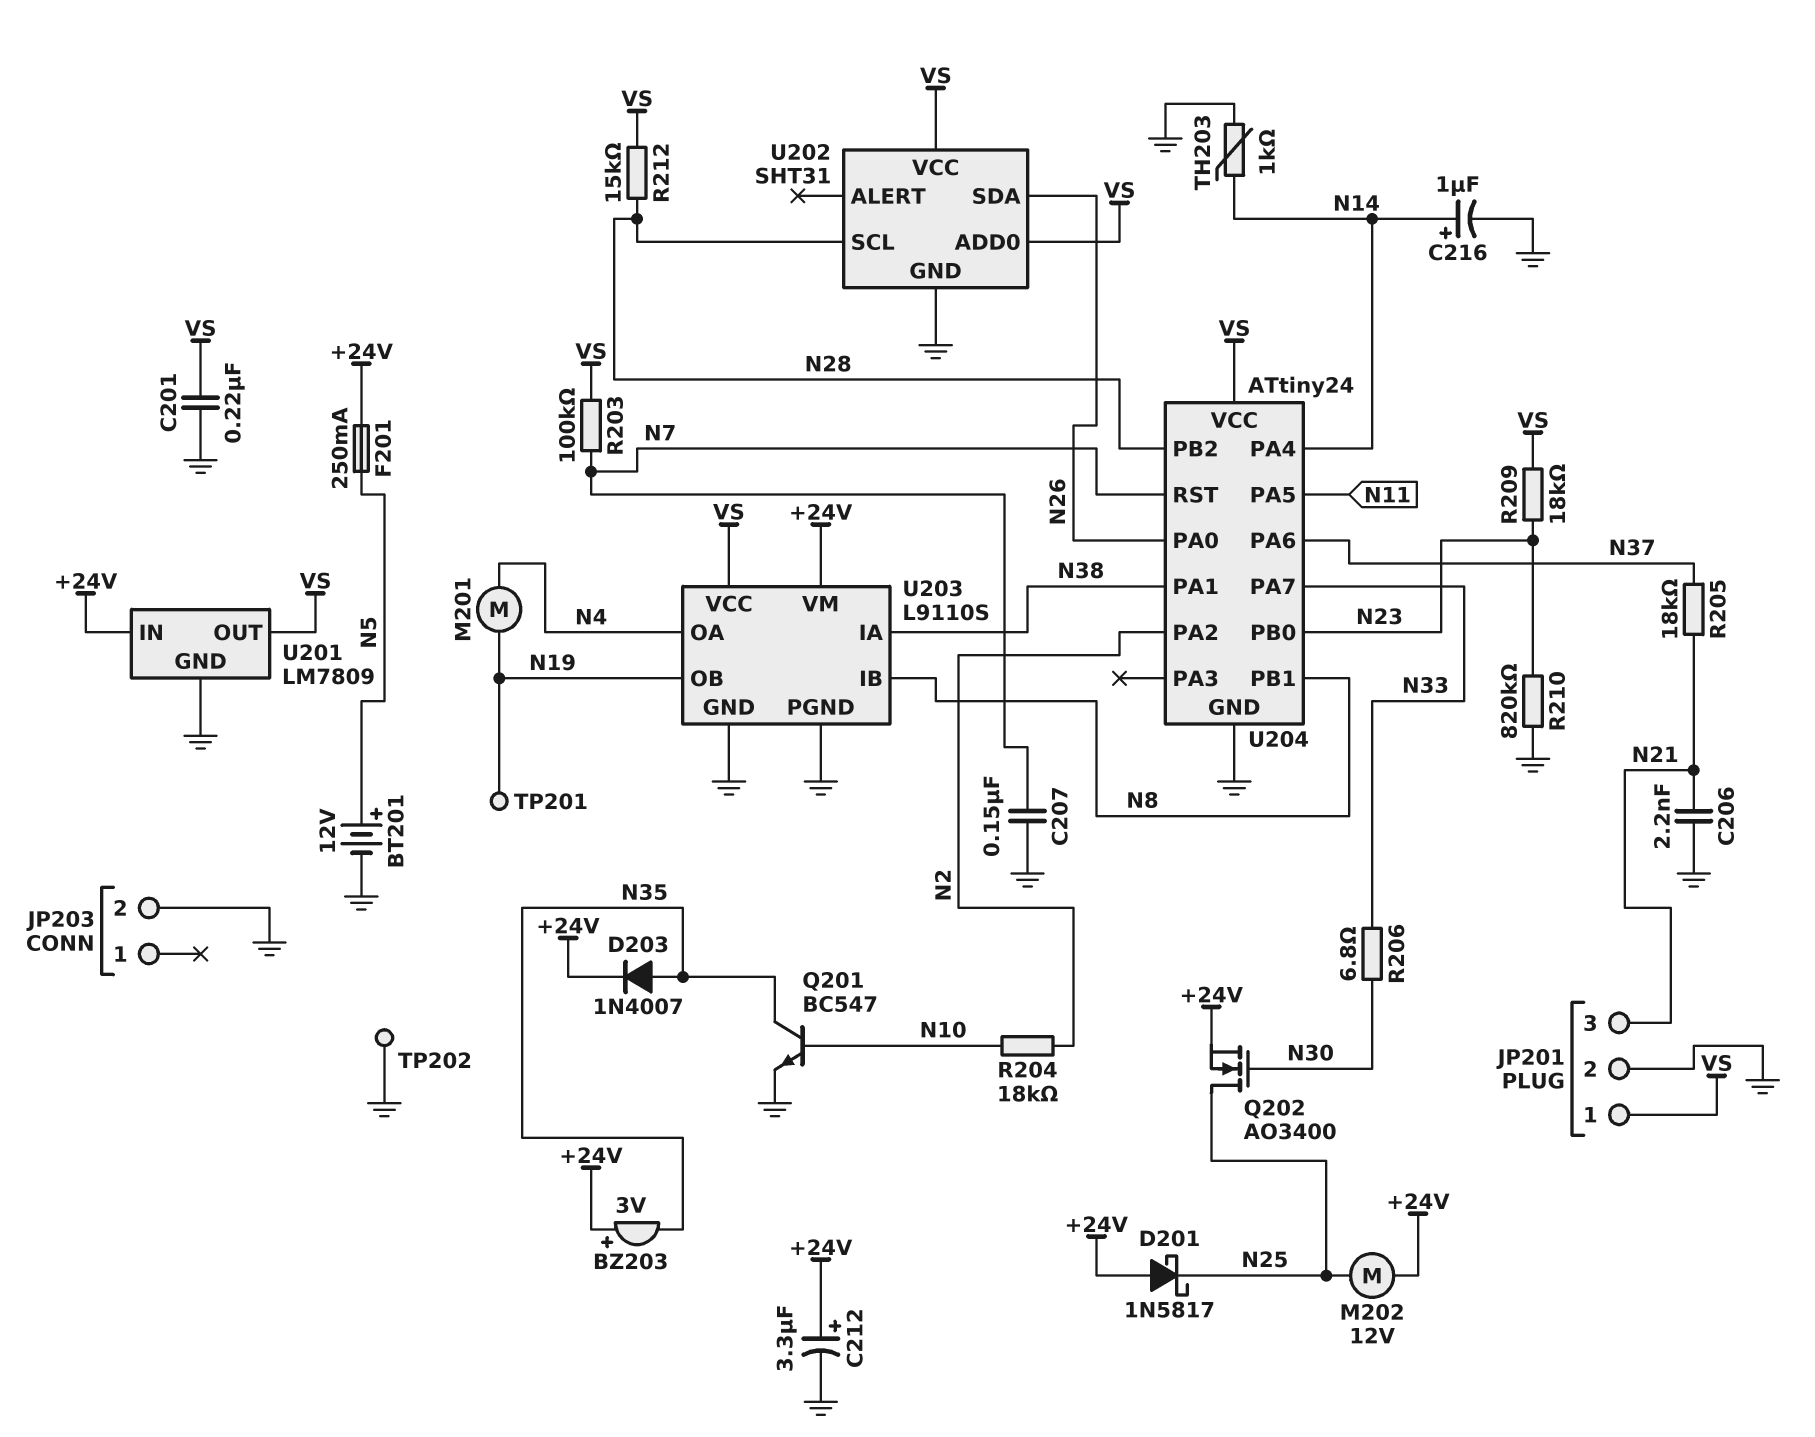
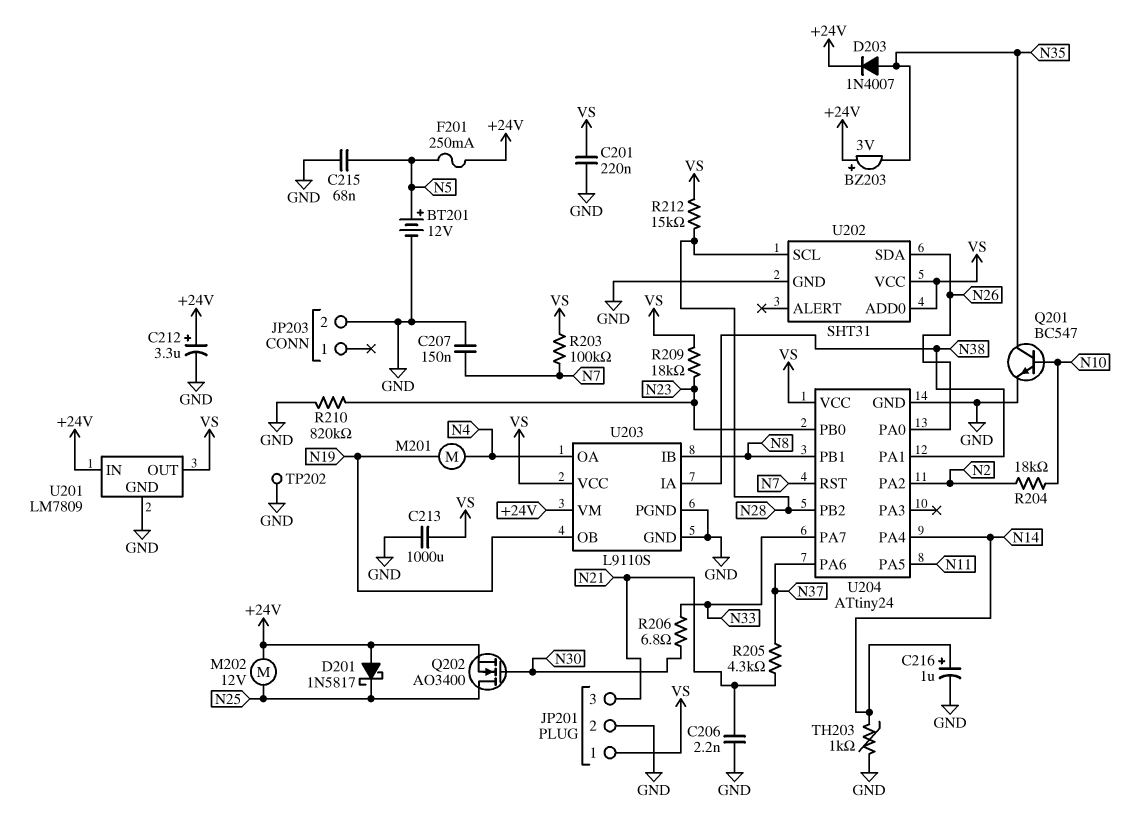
C213: none -> 1000uF (GND, VS)
C215: none -> 68nF (GND, N5)
R205: 18k (N21, N37) -> 4.3k (N21, N37)
TP201: test point (N19) -> none

